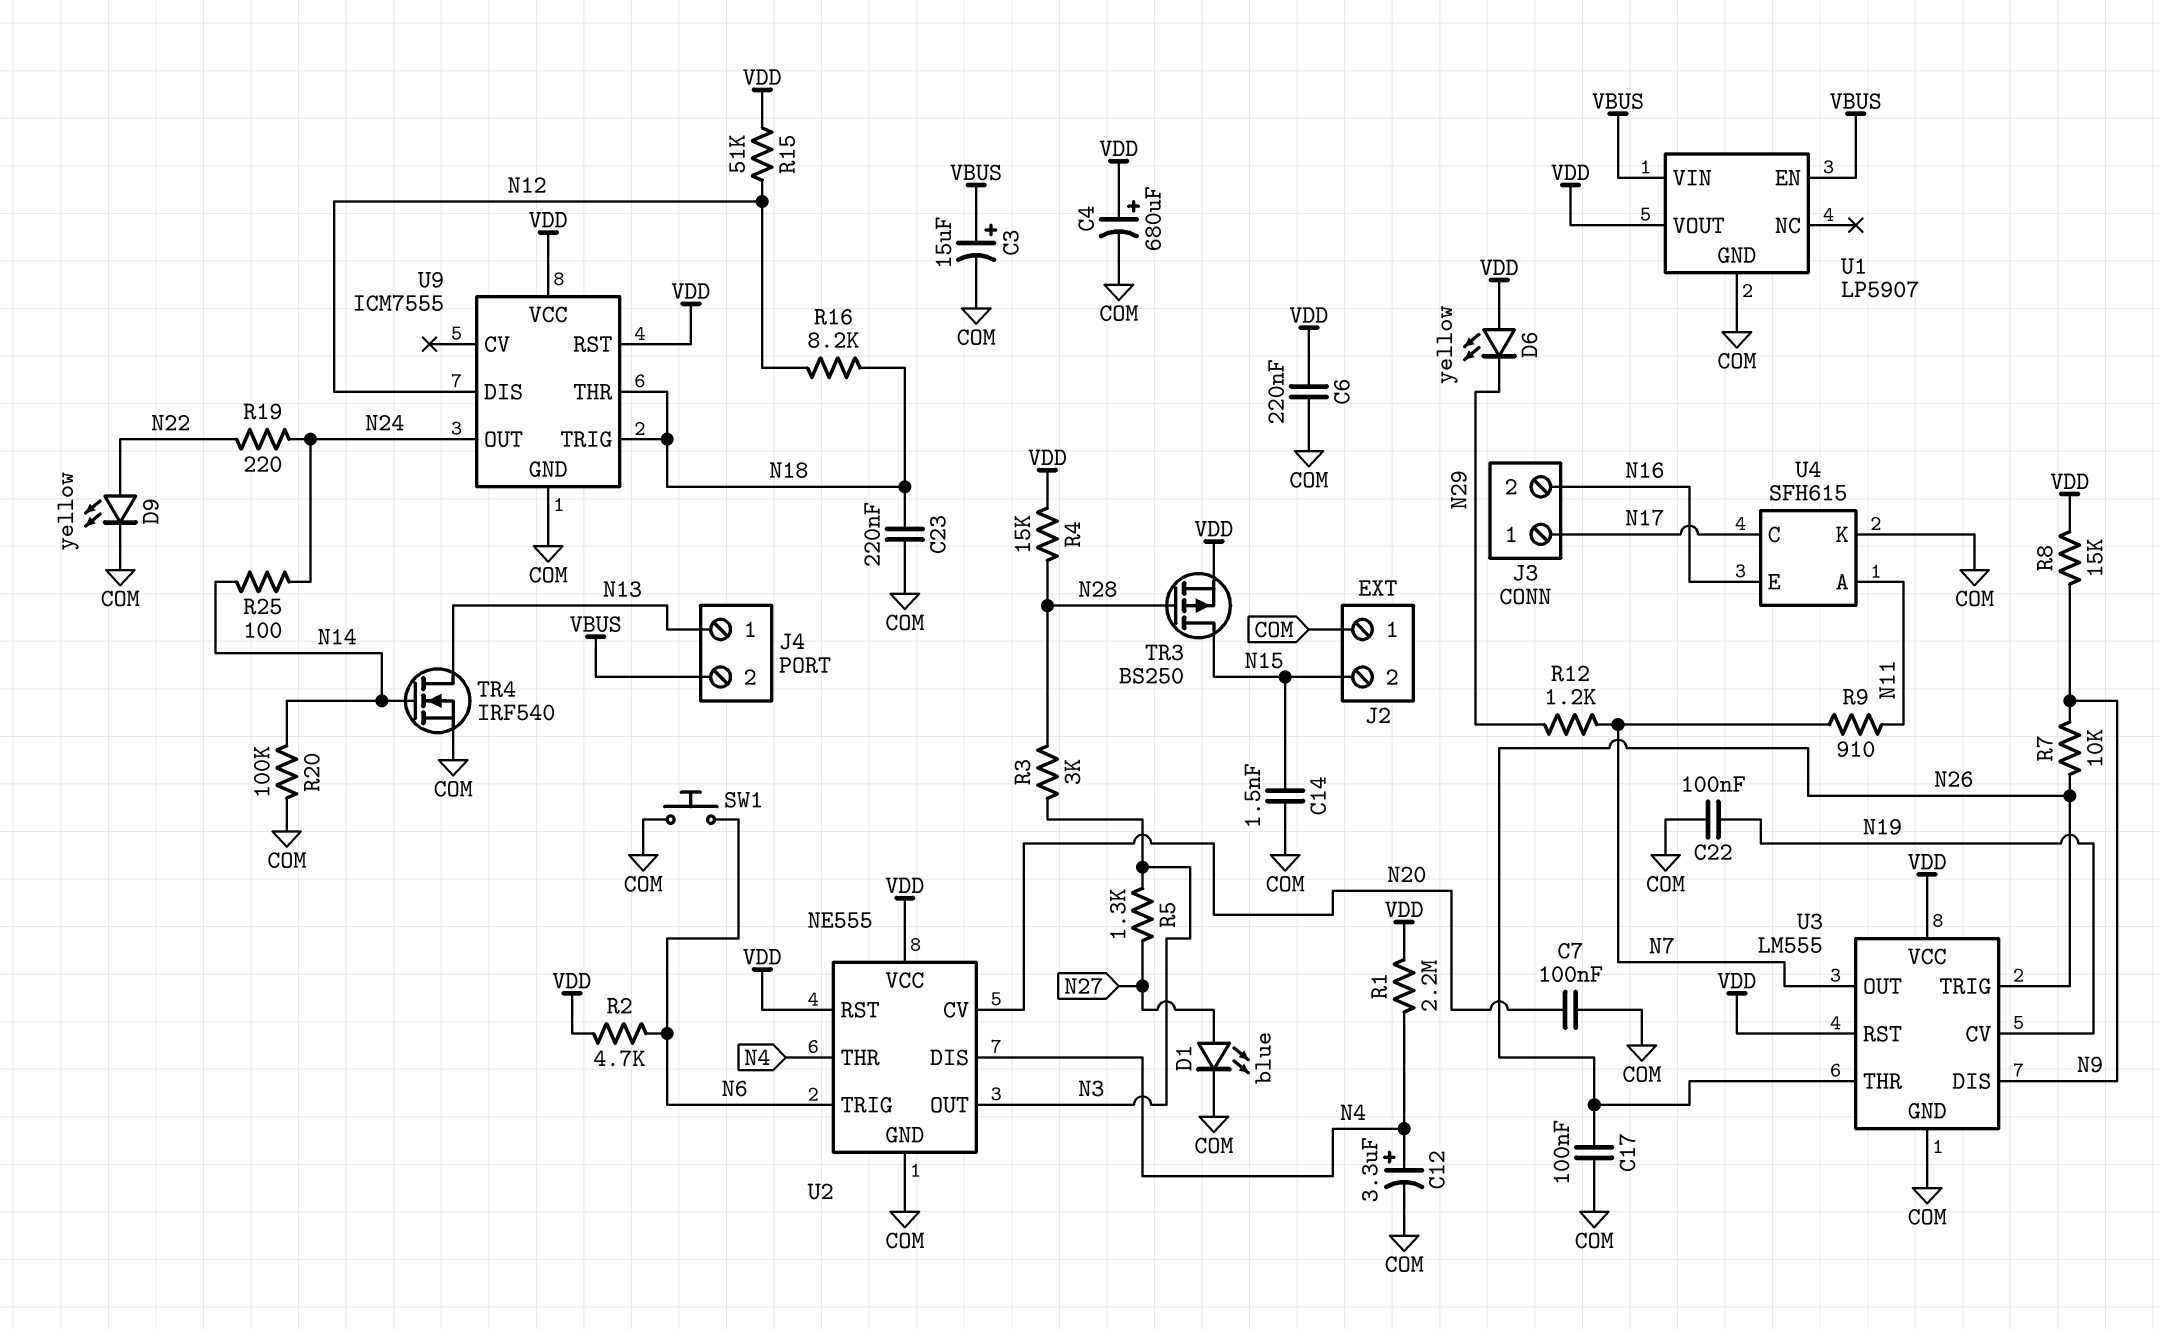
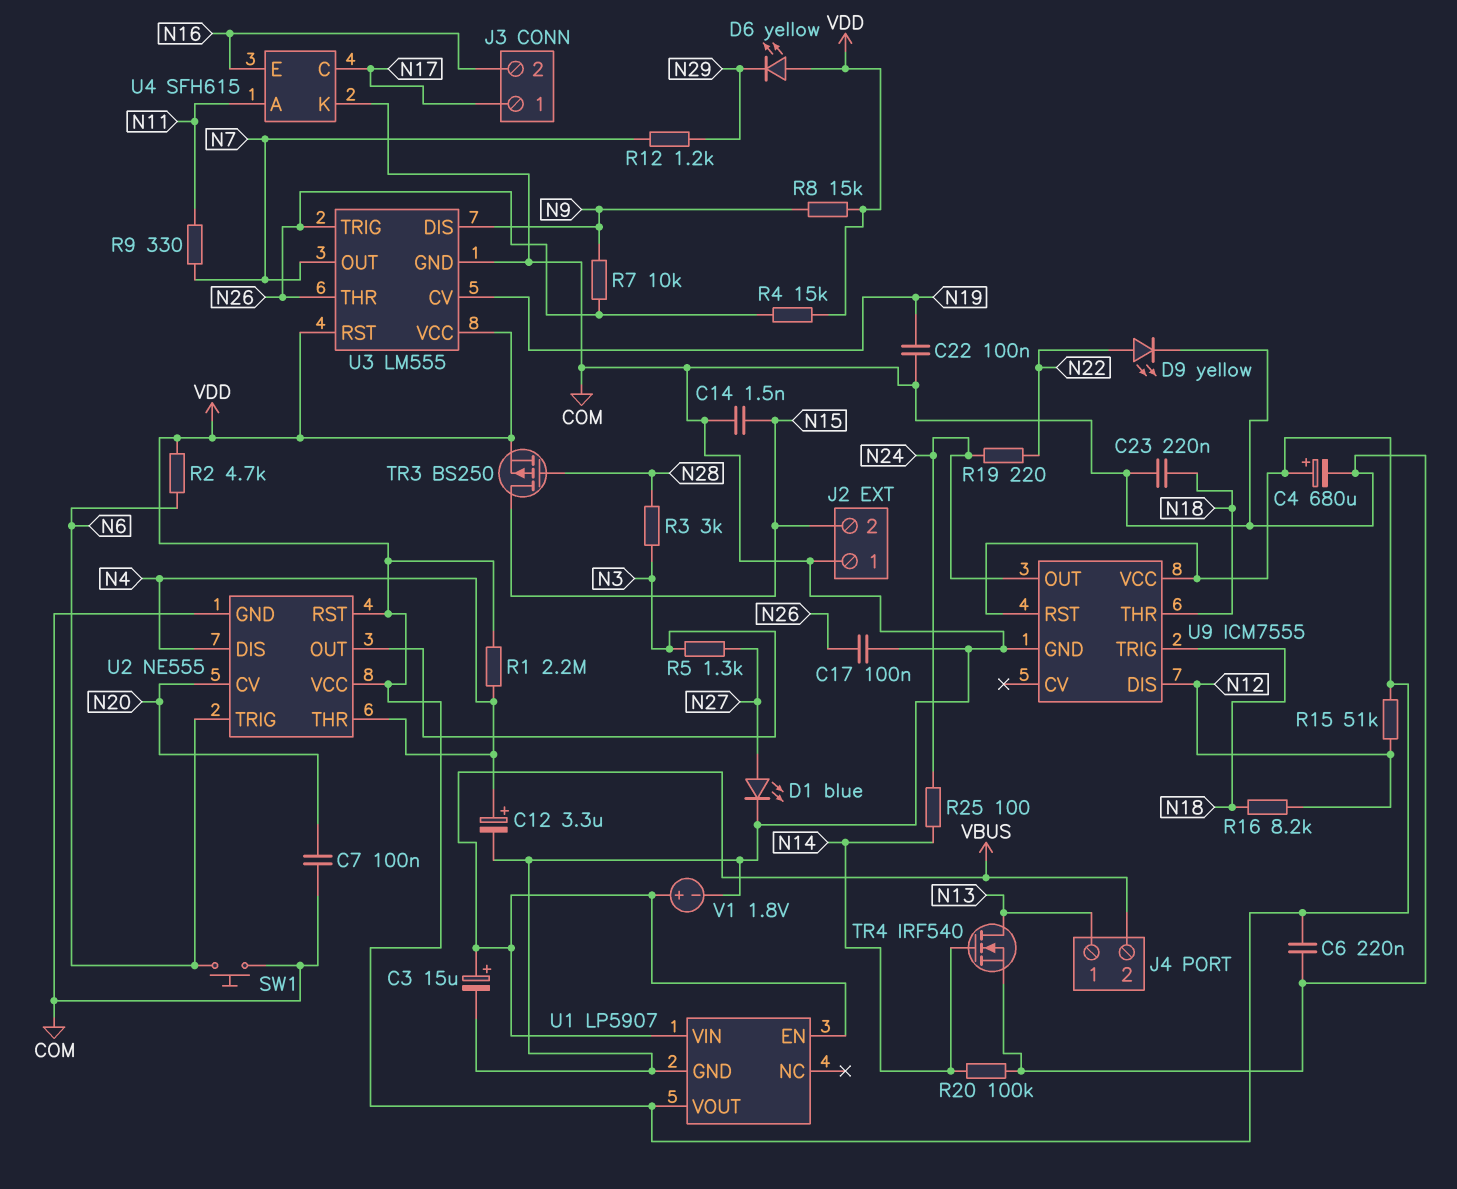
R4: 15k (N28, VDD) -> 15k (N26, VDD)
R9: 910 (N7, N11) -> 330 (N7, N11)
V1: none -> 1.8V (plus VBUS, minus COM)

